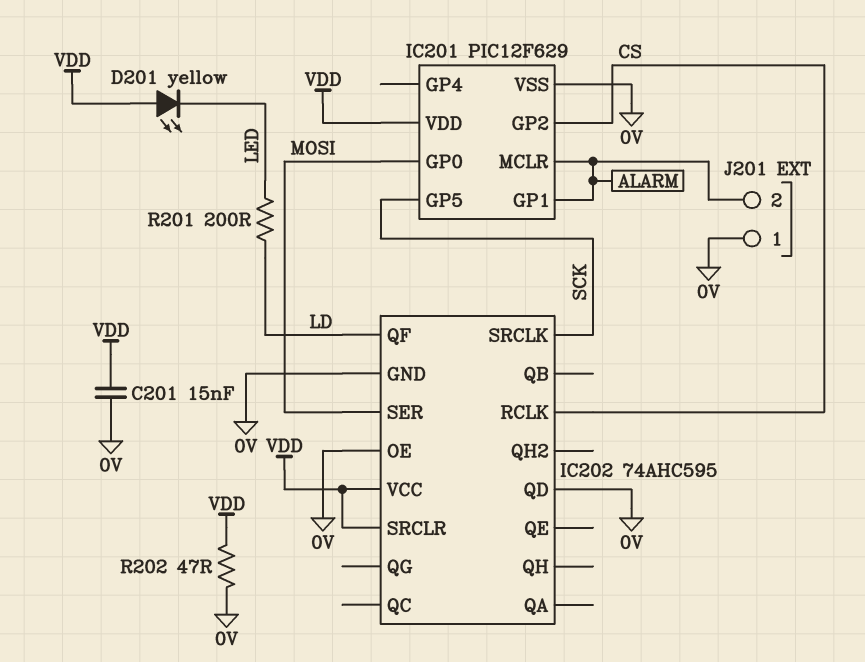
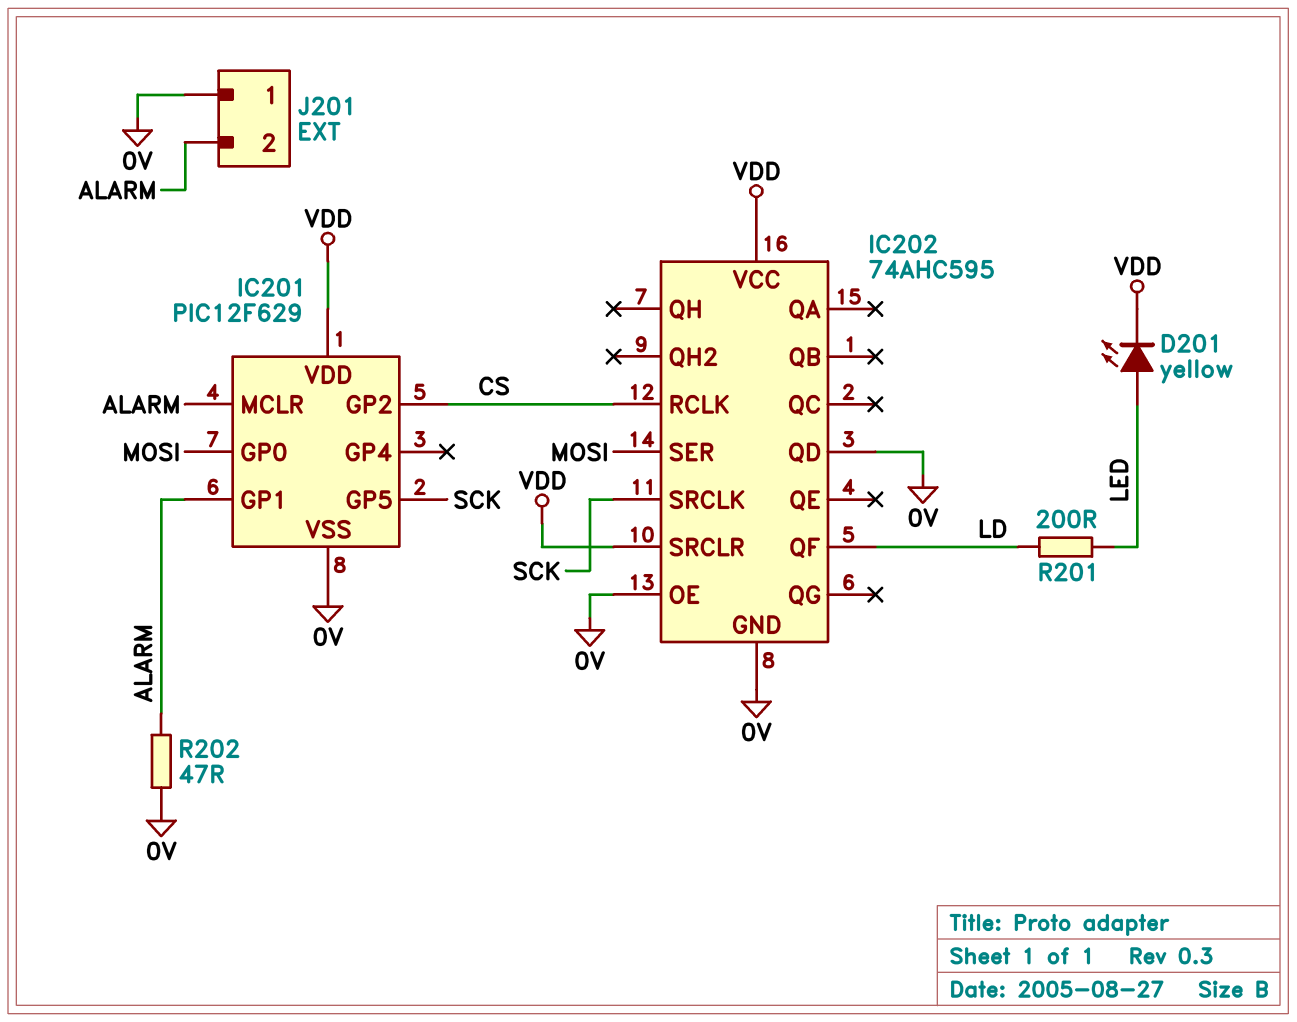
C201: 15nF (0V, VDD) -> none
D201: LED yellow (A VDD, K LED) -> LED yellow (A LED, K VDD)
R202: 47 (0V, VDD) -> 47 (0V, ALARM)

